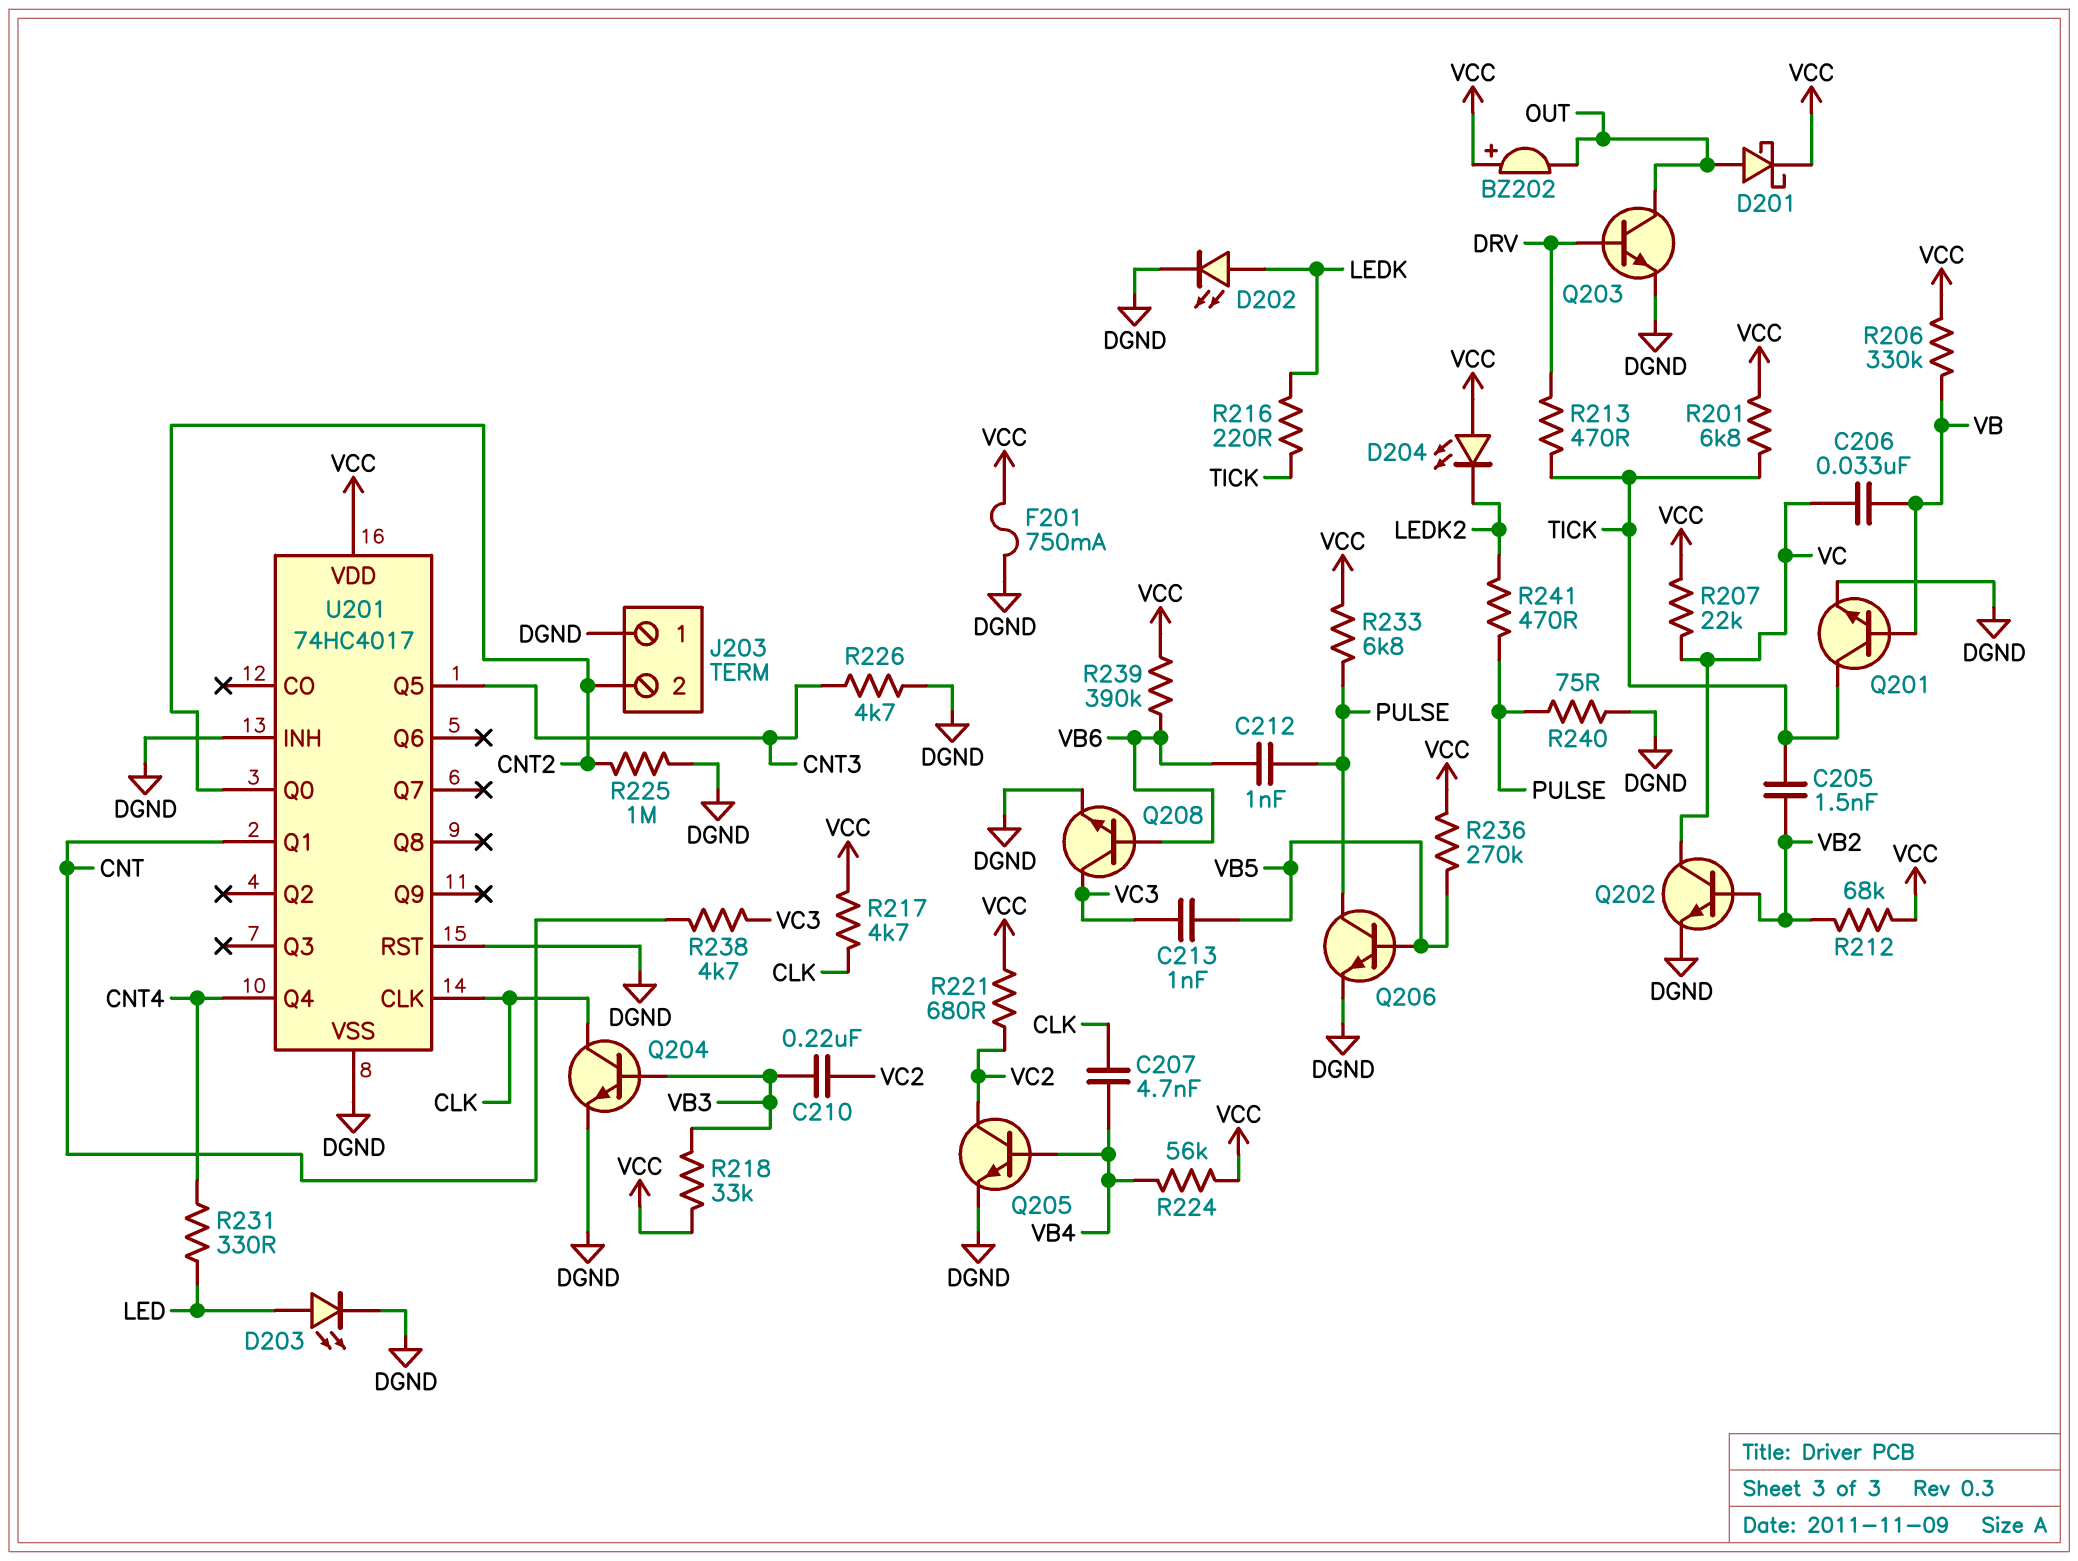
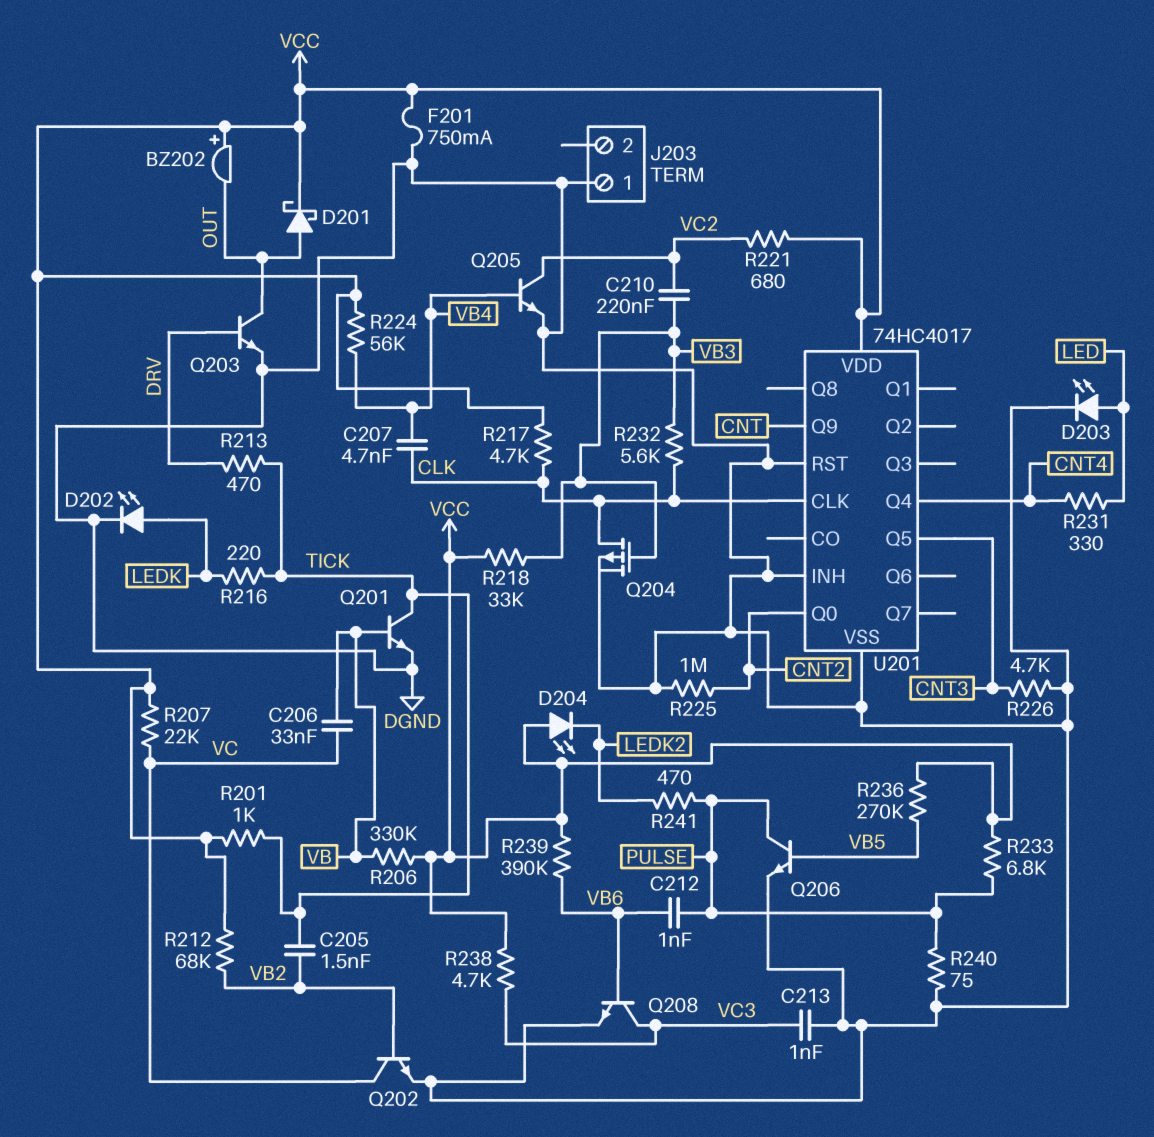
C213: 1nF (VB5, VC3) -> 1nF (DGND, VC3)
J203 pin 2: CNT2 -> none
Q204: NPN (B VB3, C CLK, E DGND) -> PMOS (G VB3, D CLK, S DGND)
R201: 6.8k (TICK, VCC) -> 1k (TICK, VCC)
R232: none -> 5.6k (CLK, VB3)
R238: 4.7k (CNT, VC3) -> 4.7k (VC3, VCC)
U201 pin Q1: CNT -> none
U201 pin Q9: none -> CNT

